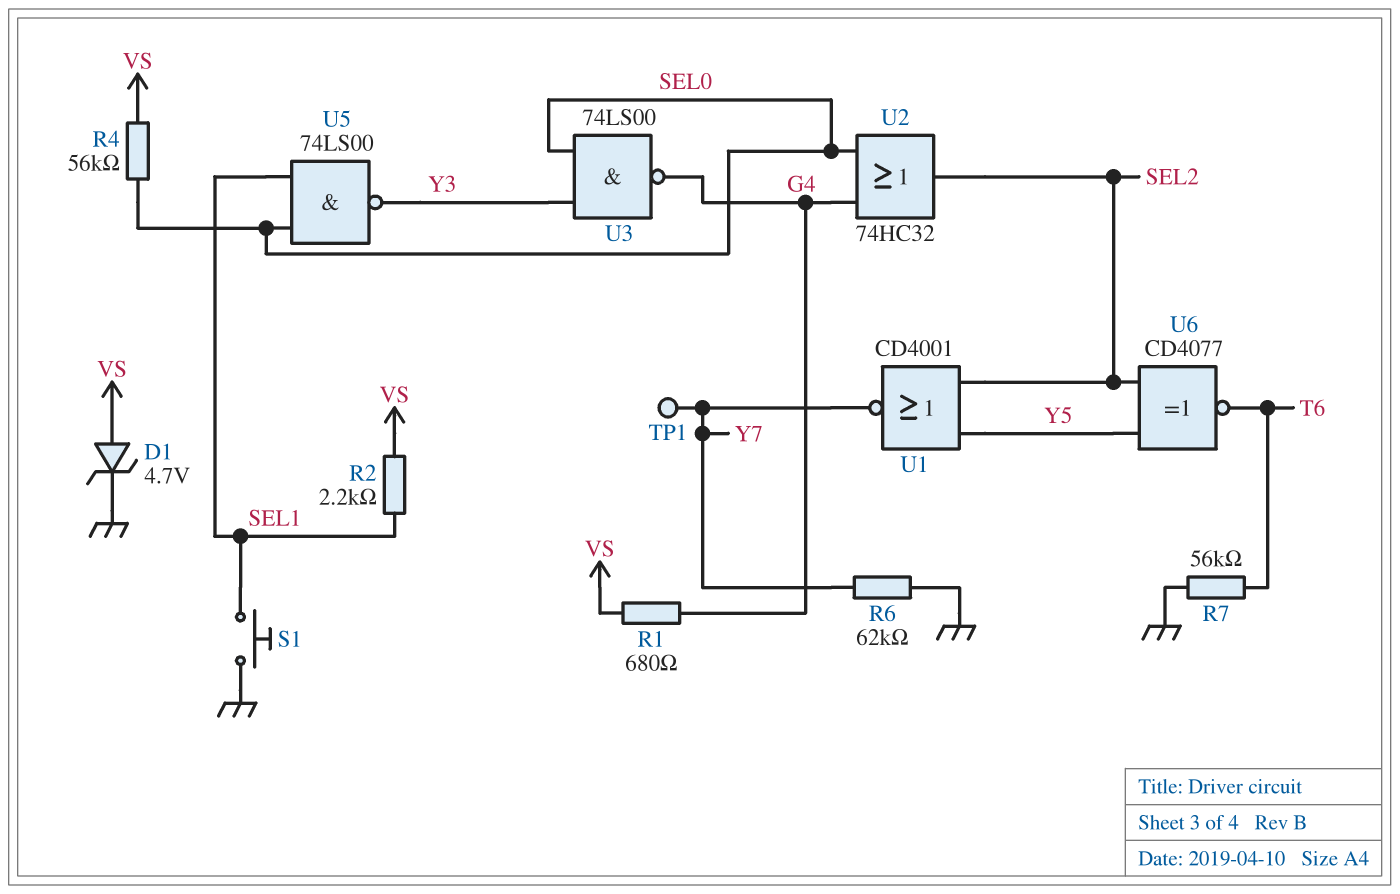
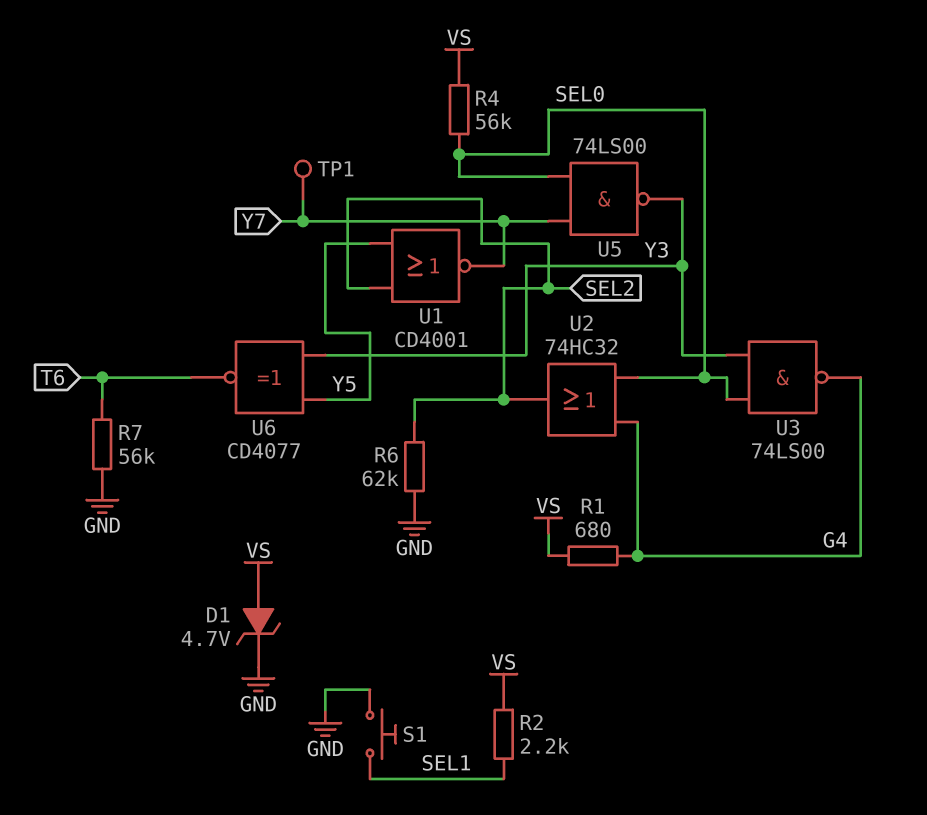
R6: 62k (GND, Y7) -> 62k (GND, SEL2)
U5: NAND 74LS00 (in SEL0, in SEL1, out Y3) -> NAND 74LS00 (in SEL0, in Y7, out Y3)
U6: XNOR CD4077 (in SEL2, in Y5, out T6) -> XNOR CD4077 (in Y3, in Y5, out T6)

